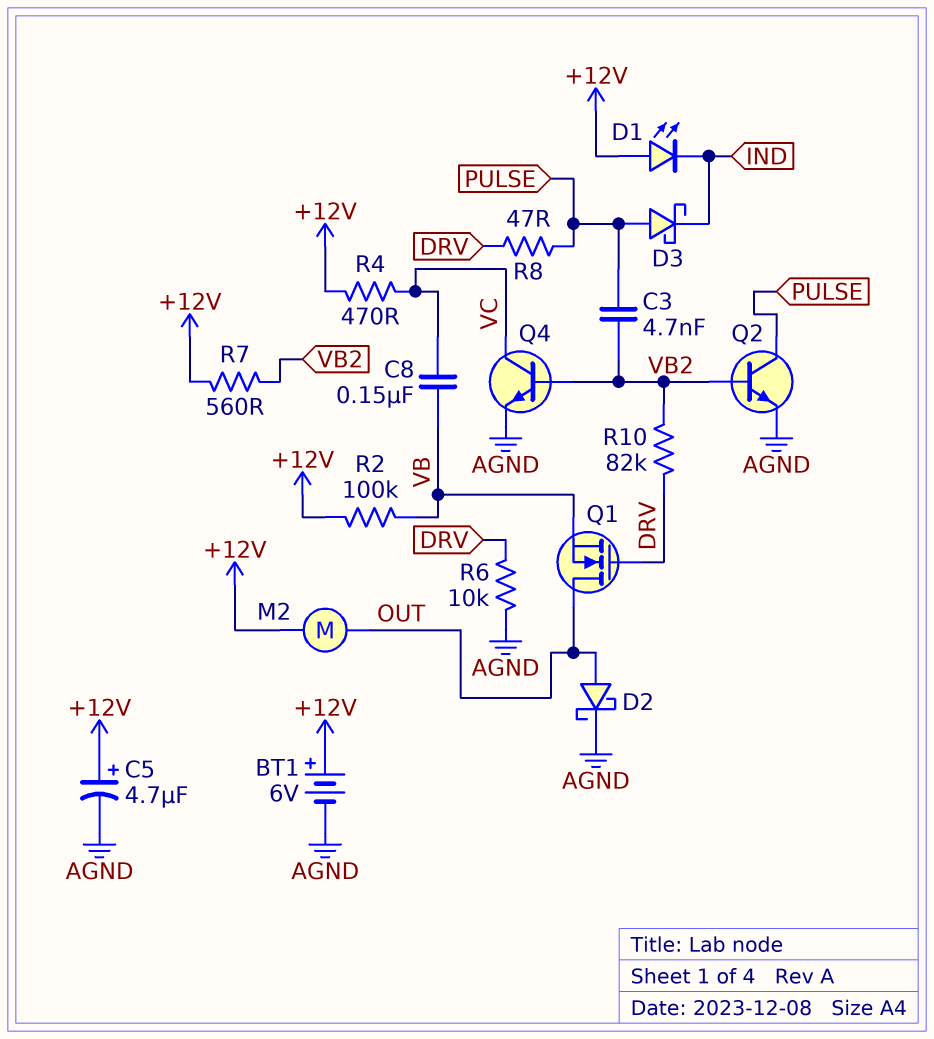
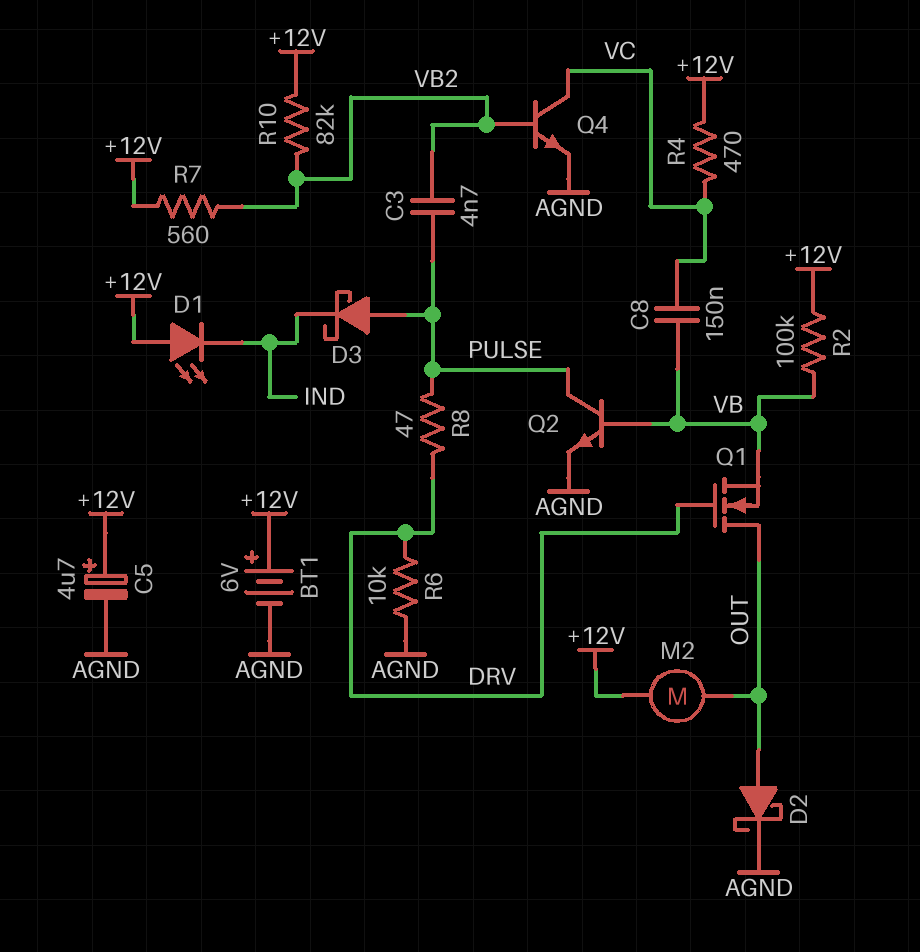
Q2: NPN (B VB2, C PULSE, E AGND) -> NPN (B VB, C PULSE, E AGND)
R10: 82k (DRV, VB2) -> 82k (+12V, VB2)

